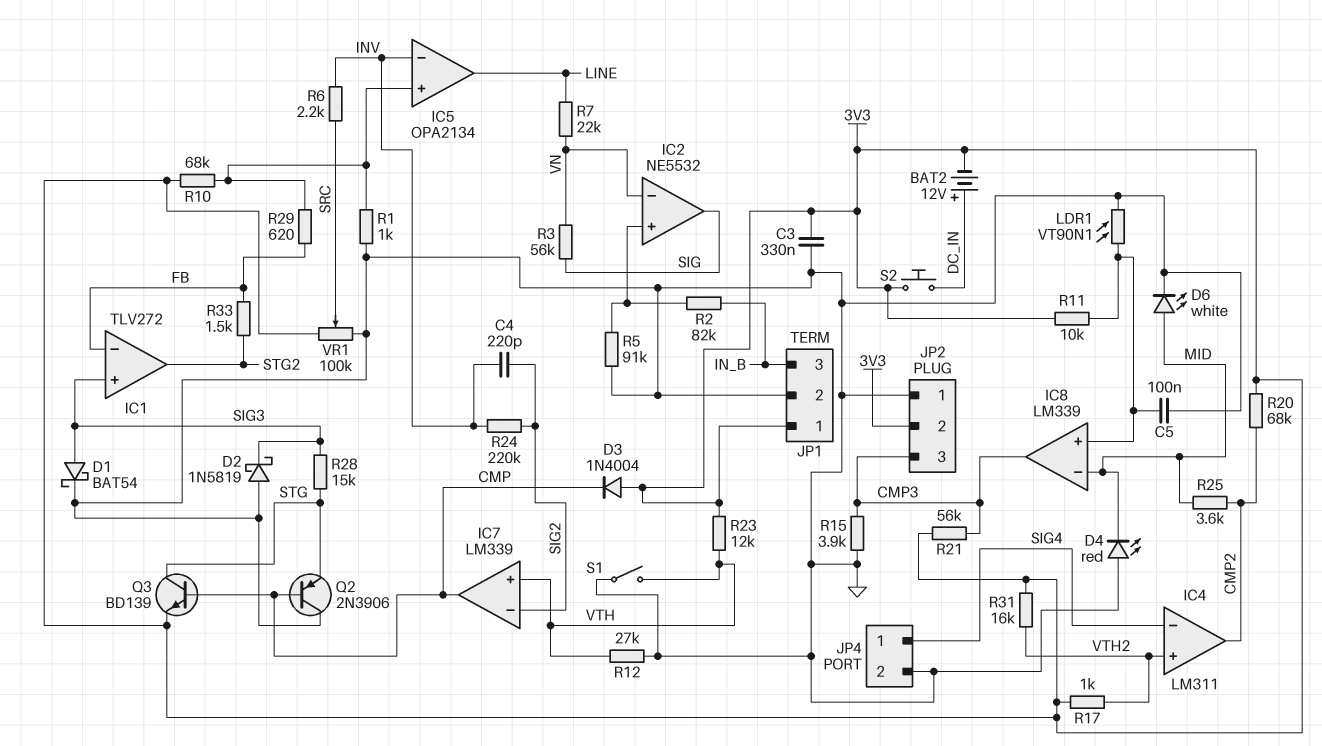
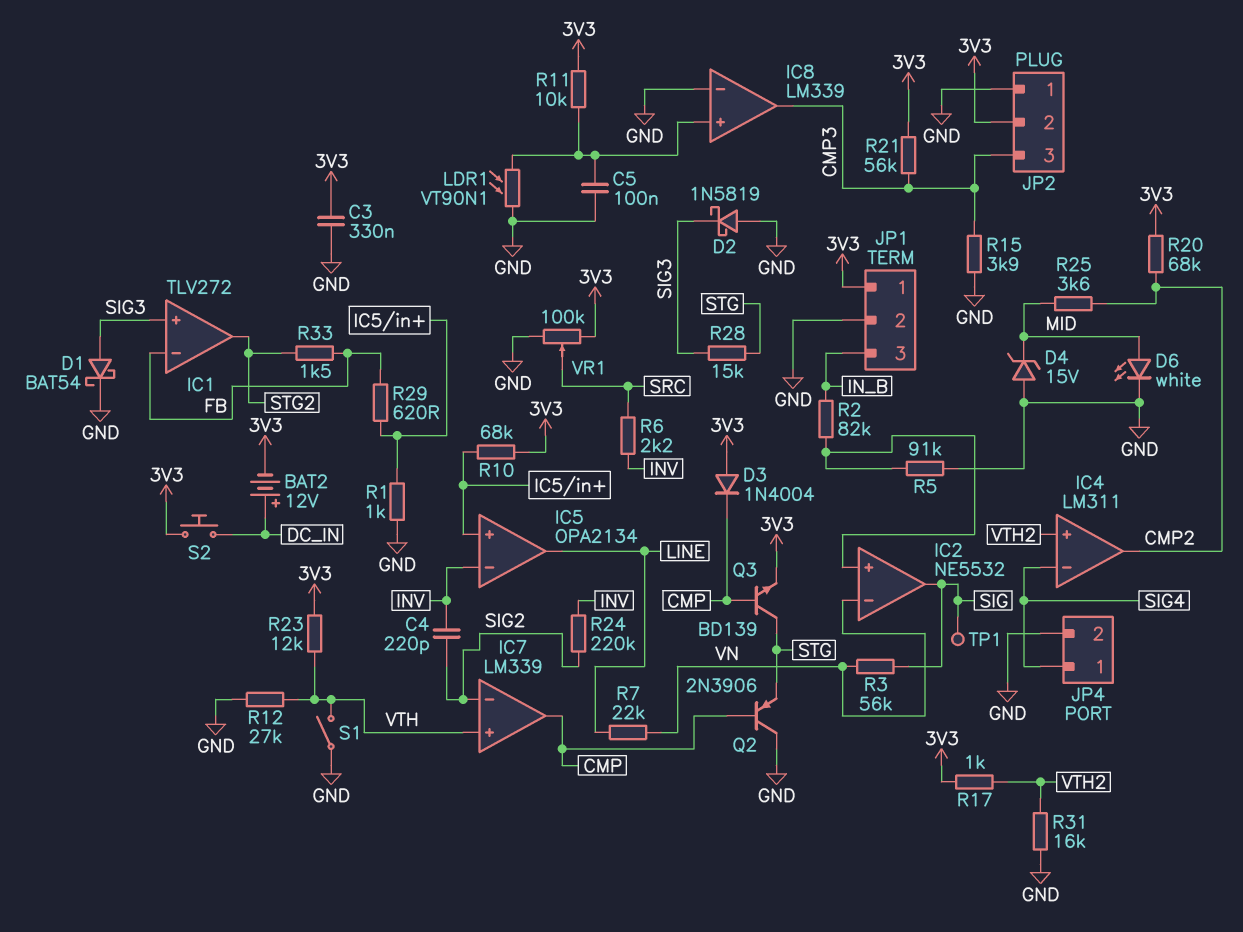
D4: LED red (A GND, K MID) -> zener 15V (A GND, K MID)
IC8 pin in-: MID -> GND
R31: 16k (3V3, VTH2) -> 16k (GND, VTH2)
TP1: none -> test point (SIG)

